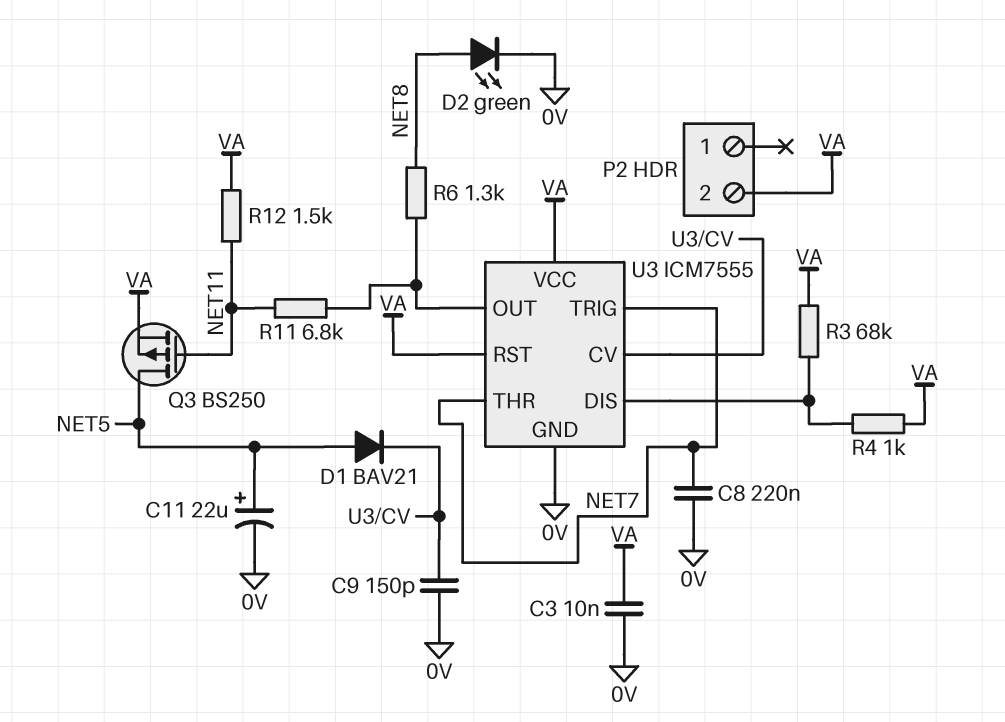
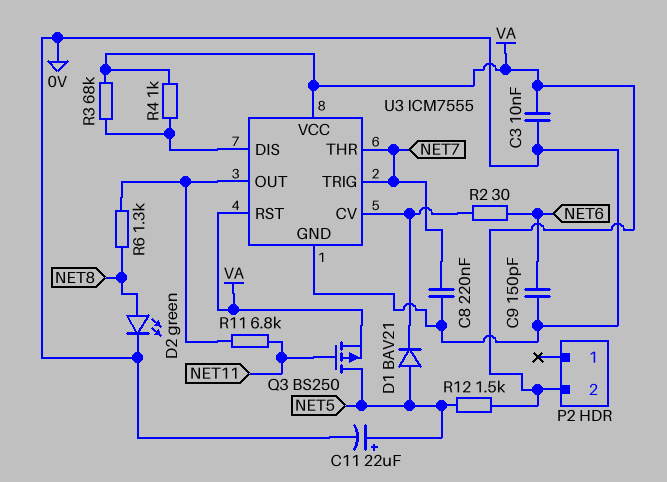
C9: 150pF (0V, U3/CV) -> 150pF (0V, NET6)
R2: none -> 30 (NET6, U3/CV)
R12: 1.5k (NET11, VA) -> 1.5k (NET5, VA)

